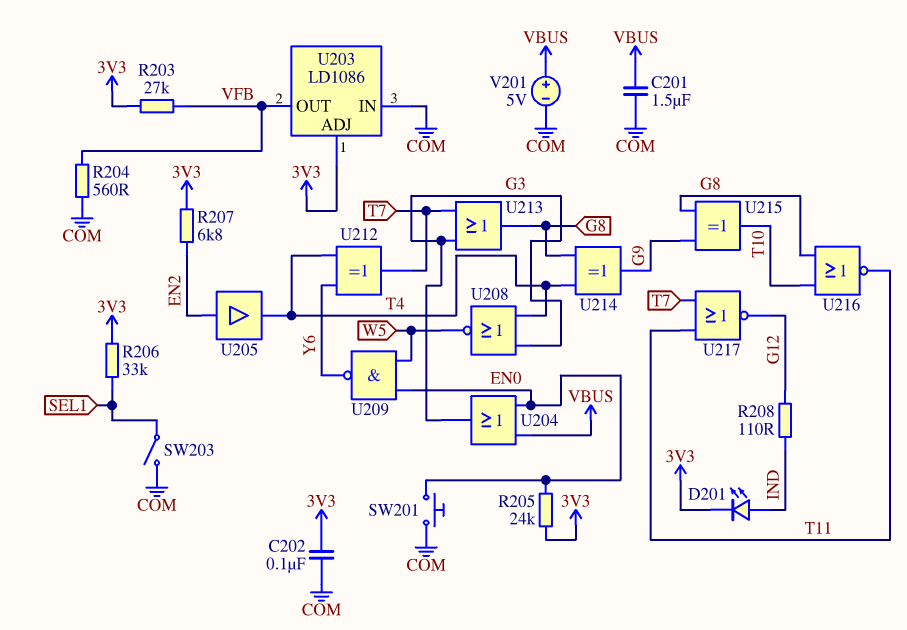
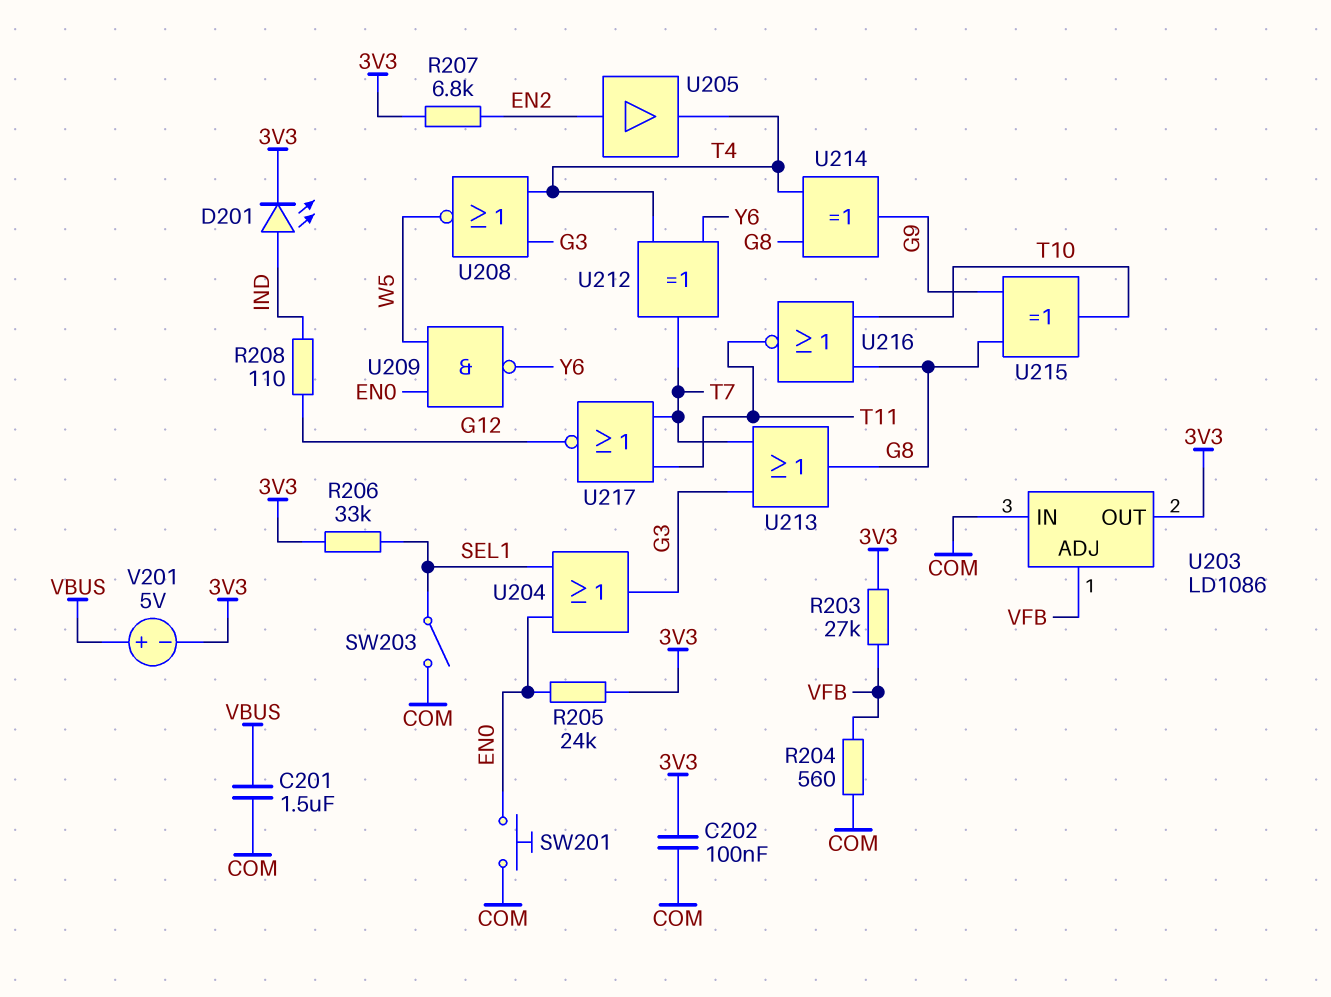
U203 pin ADJ: 3V3 -> VFB
U203 pin OUT: VFB -> 3V3
U204: OR (in EN0, in VBUS, out G3) -> OR (in EN0, in SEL1, out G3)
V201: 5V (plus VBUS, minus COM) -> 5V (plus VBUS, minus 3V3)

